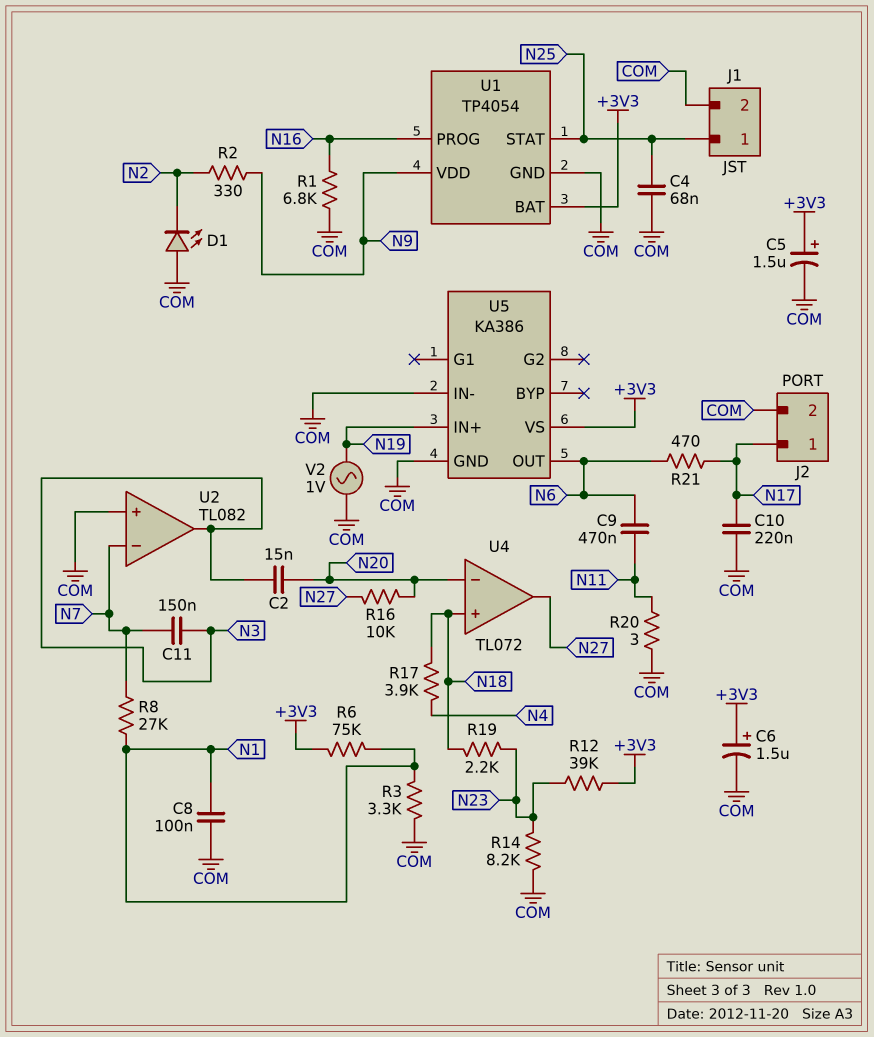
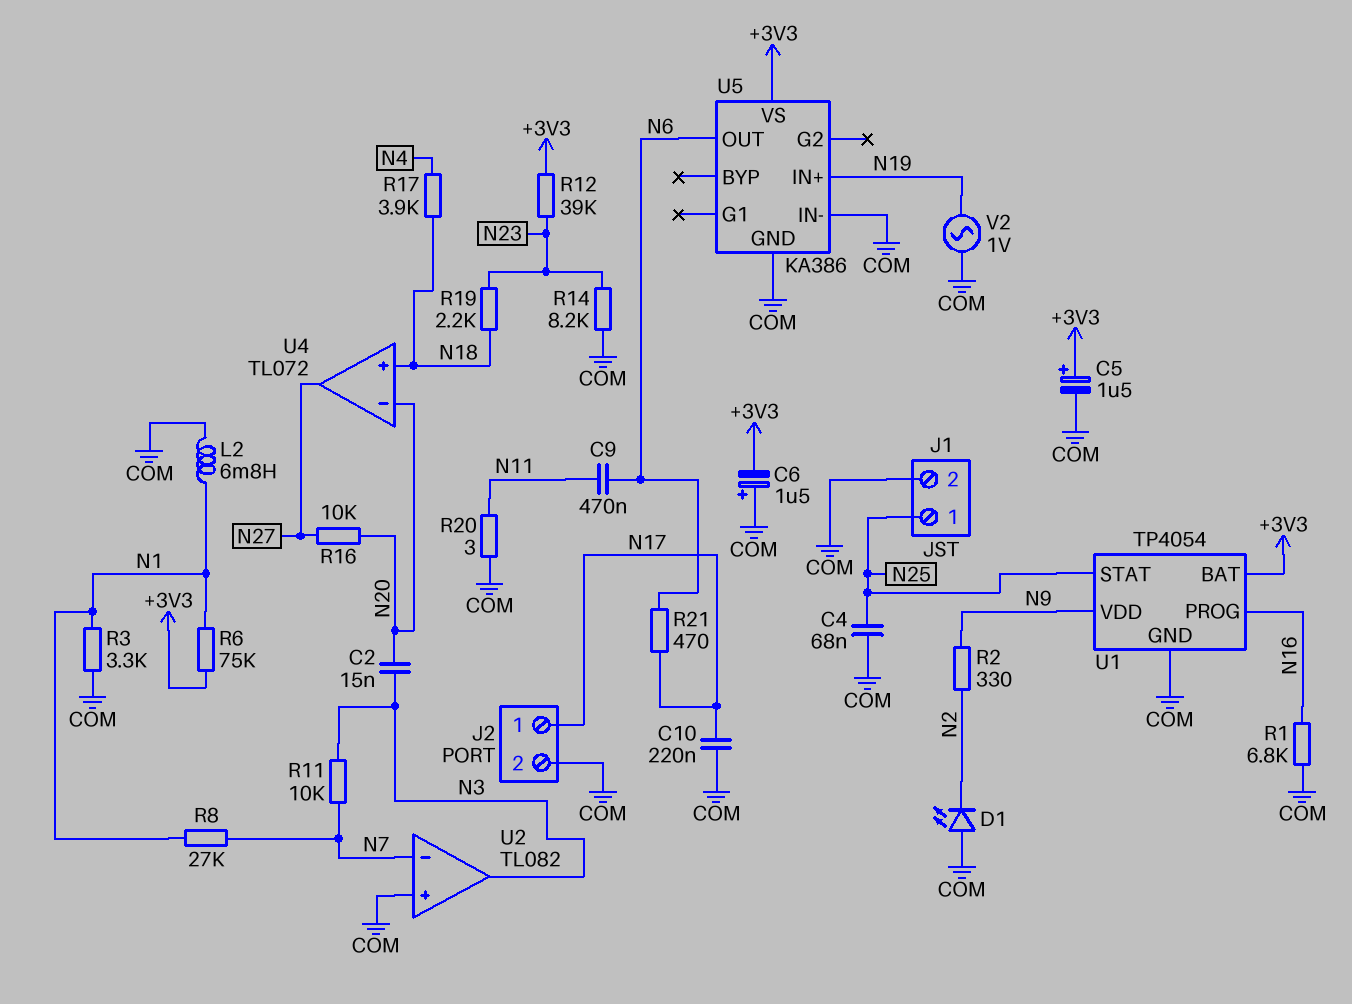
C6: 1.5uF (plus +3V3, minus COM) -> 1.5uF (plus COM, minus +3V3)
C8: 100nF (COM, N1) -> none
C11: 150nF (N3, N7) -> none
L2: none -> 6.8mH (COM, N1)
R11: none -> 10k (N3, N7)

